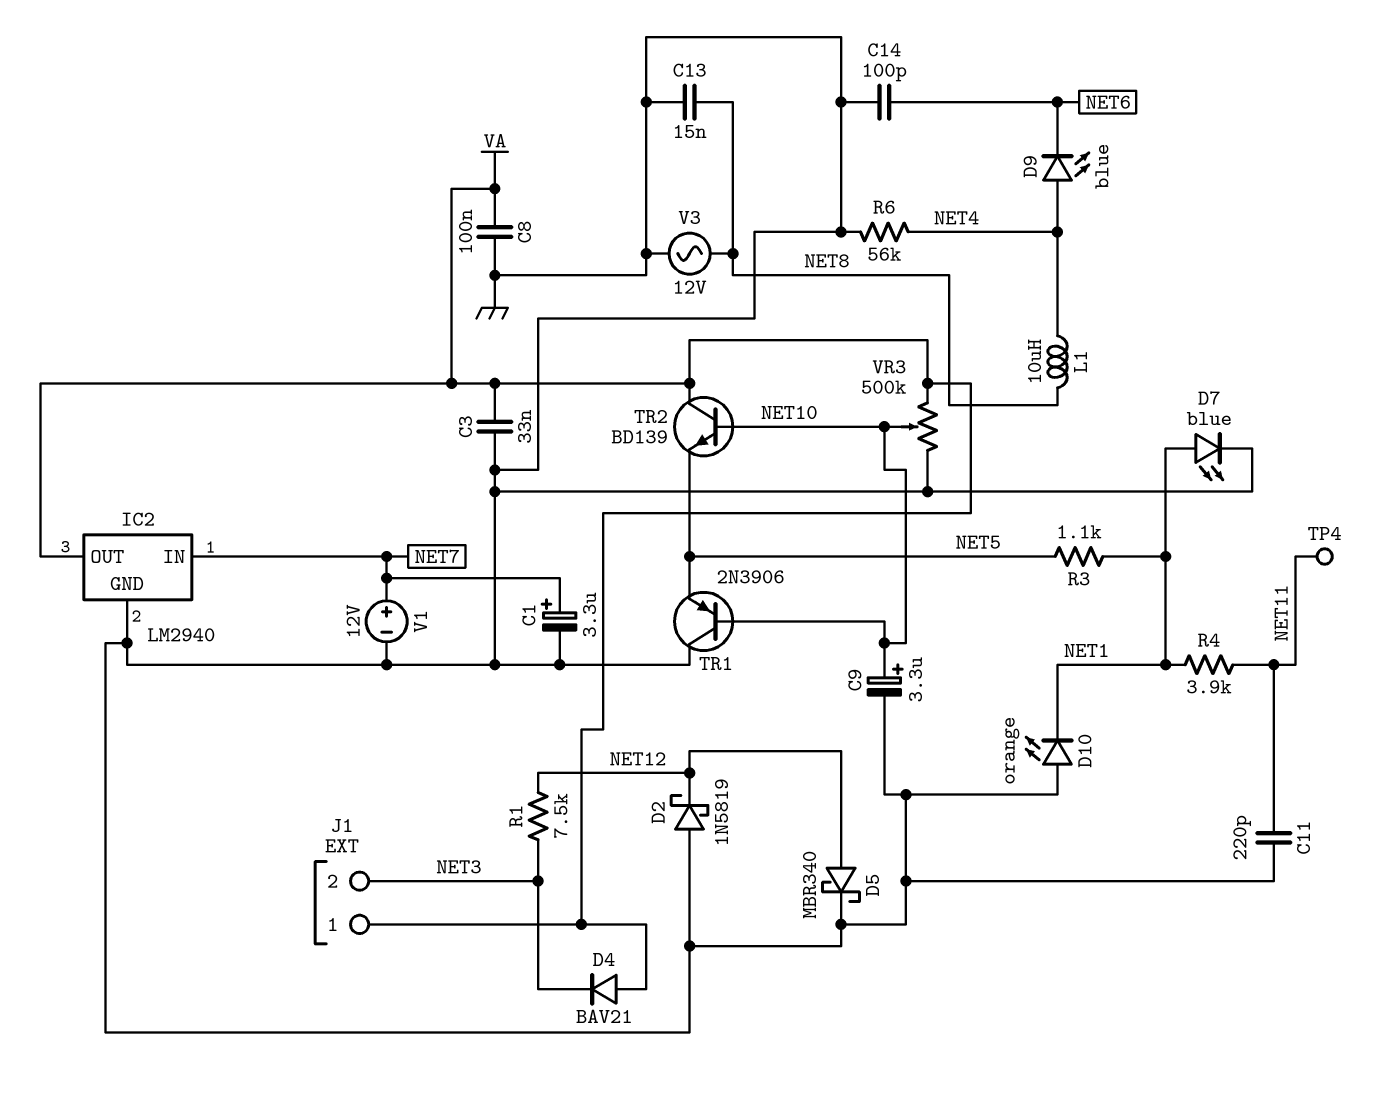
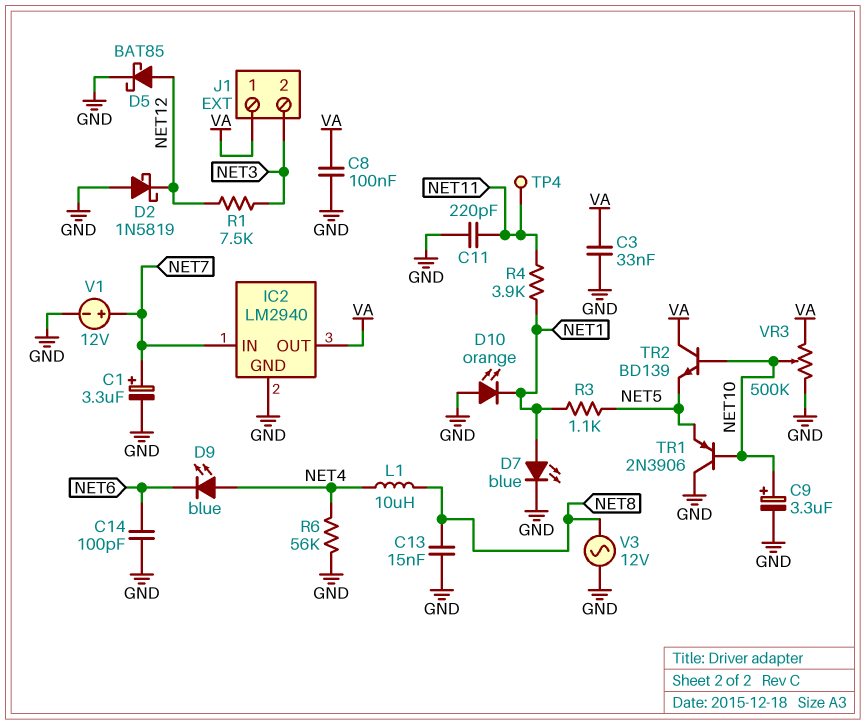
D4: diode BAV21 (A VA, K NET3) -> none
D5: schottky MBR340 (A NET12, K GND) -> schottky BAT85 (A NET12, K GND)

